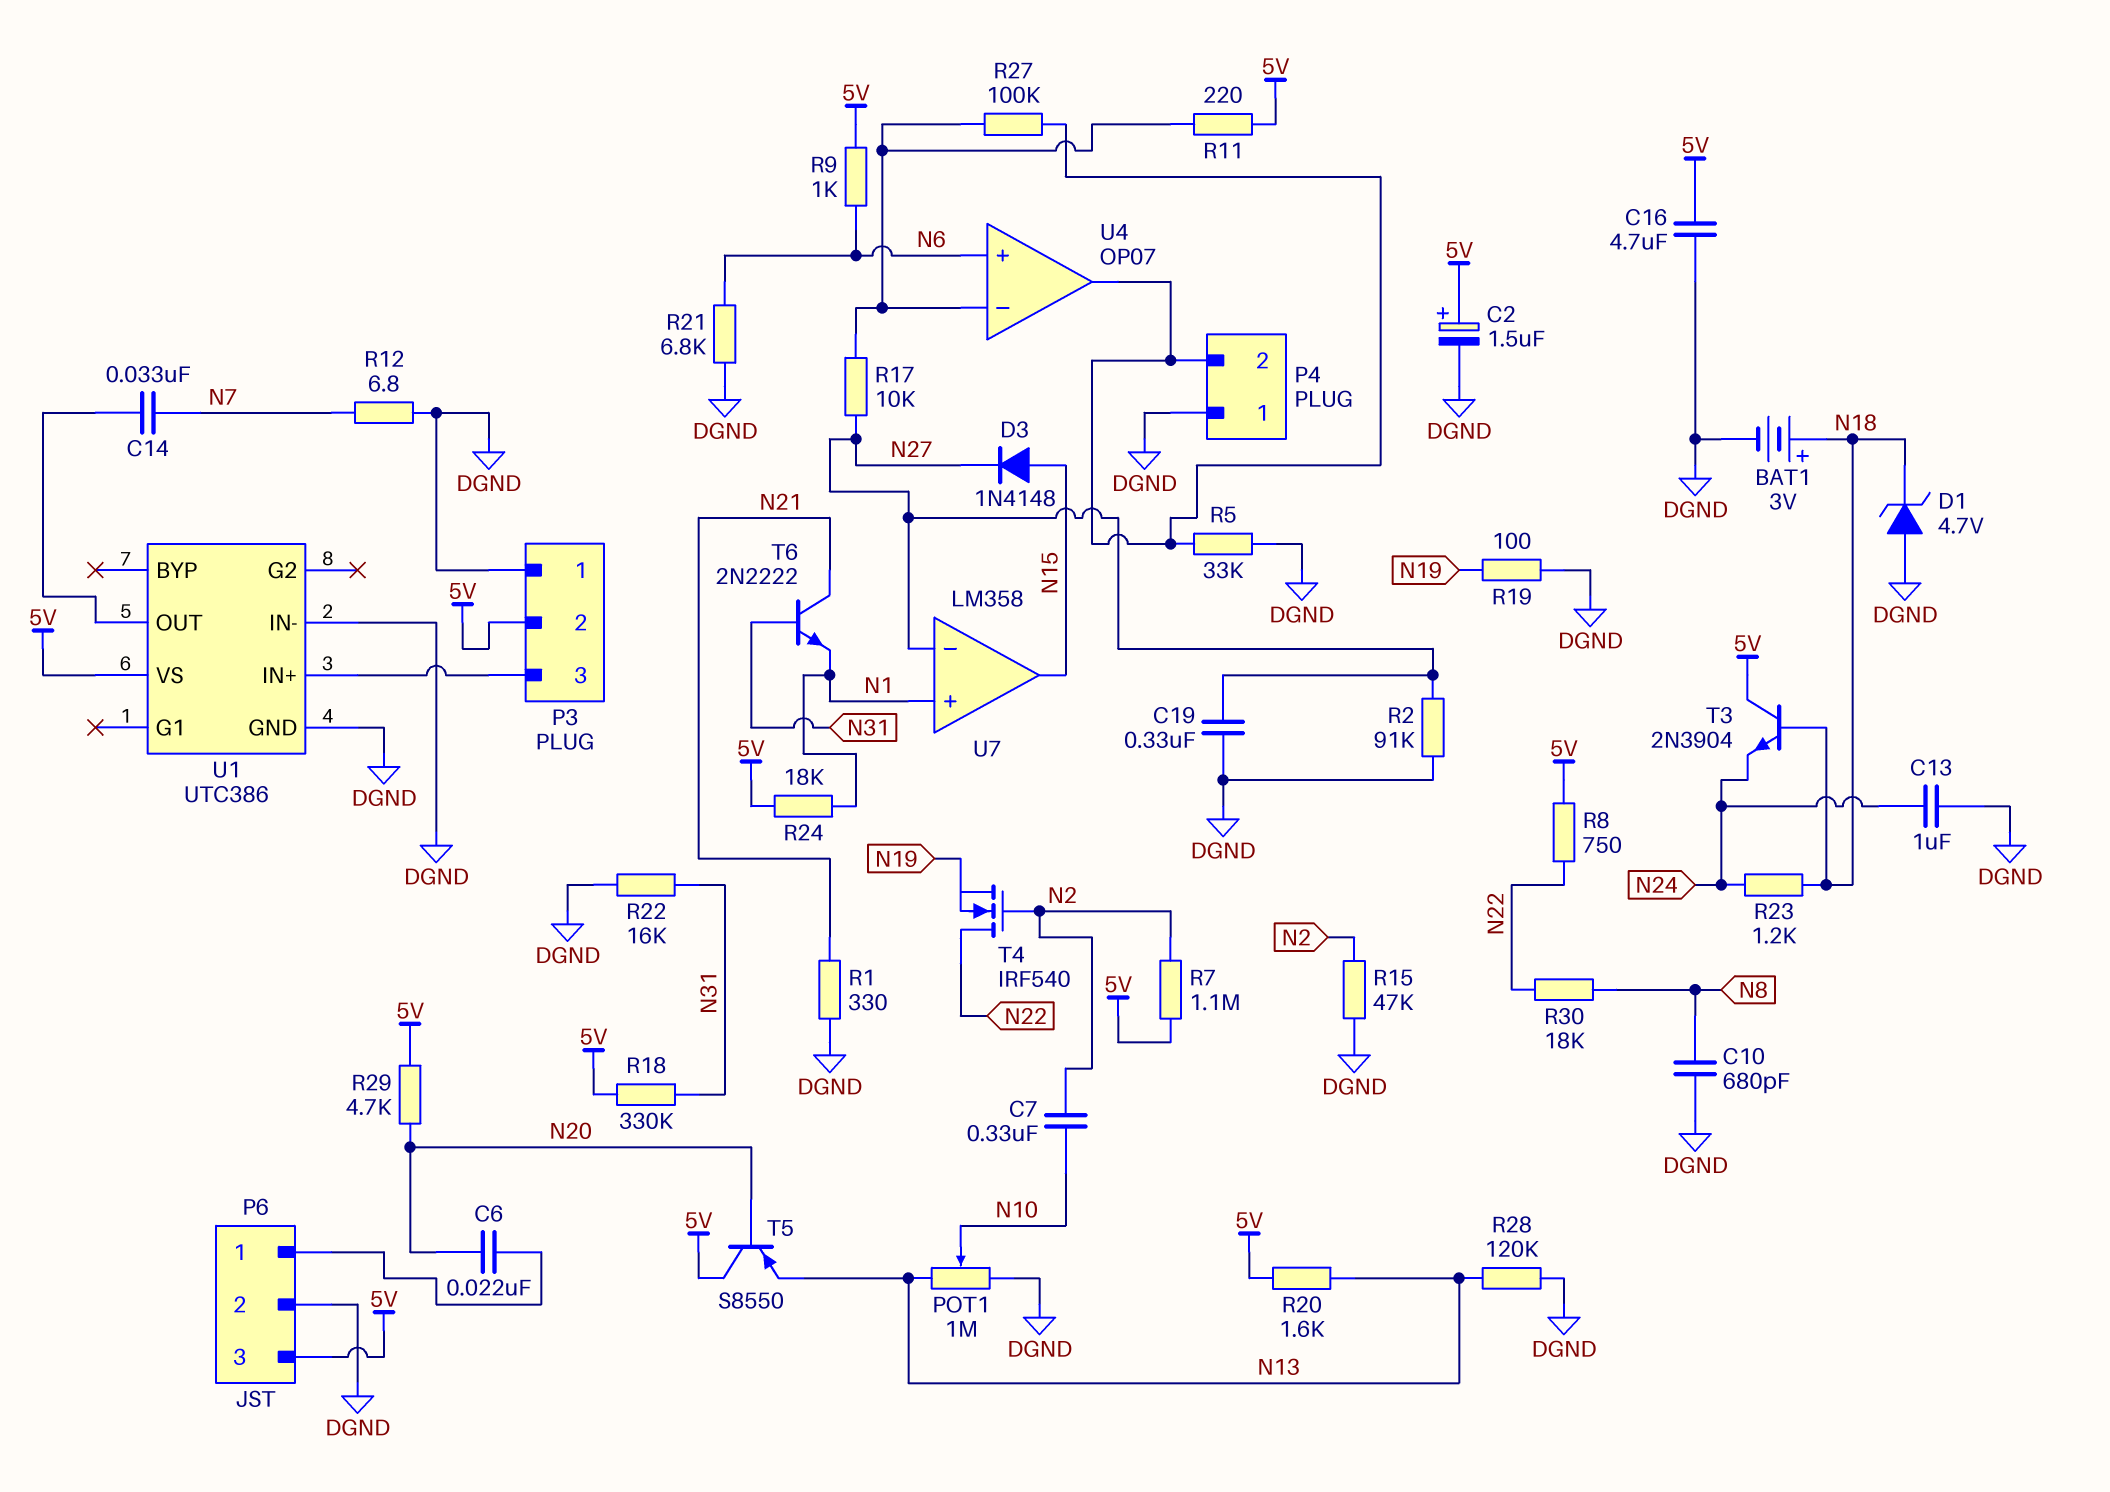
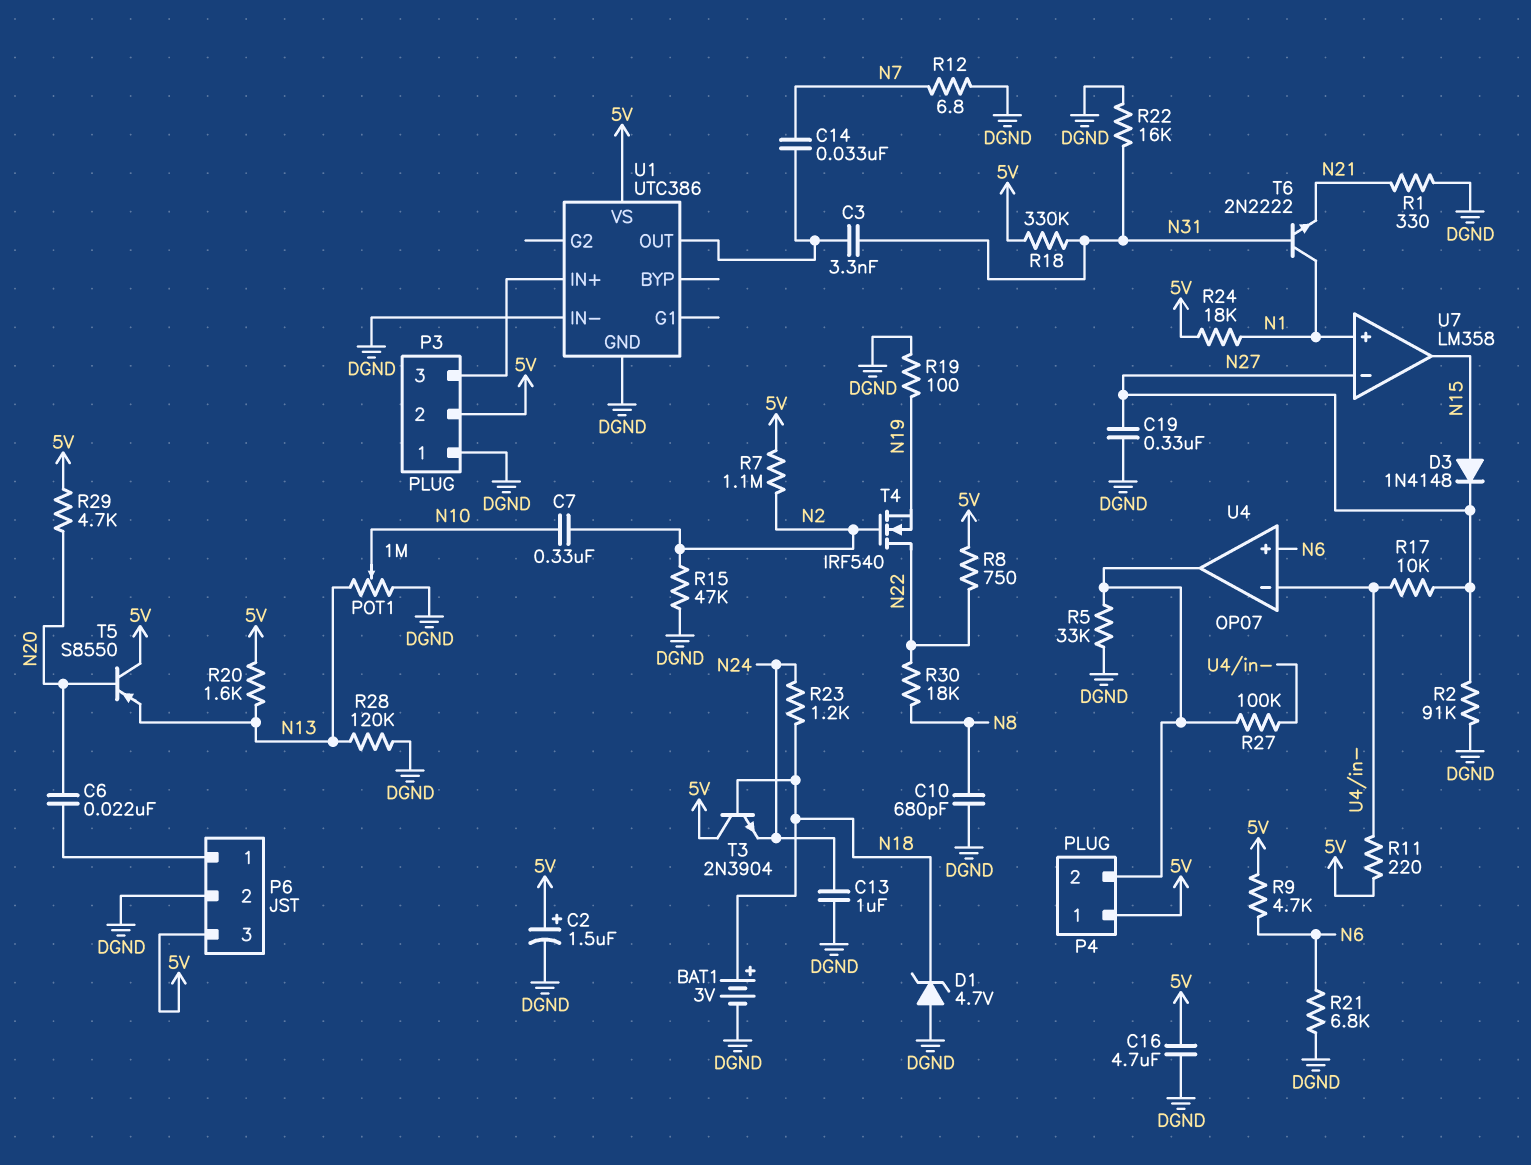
C3: none -> 3.3nF (N31, U1/OUT)
P4 pin 1: DGND -> 5V
R9: 1k (5V, N6) -> 4.7k (5V, N6)
T6: NPN 2N2222 (B N31, C N21, E N1) -> NPN 2N2222 (B N31, C N1, E N21)

